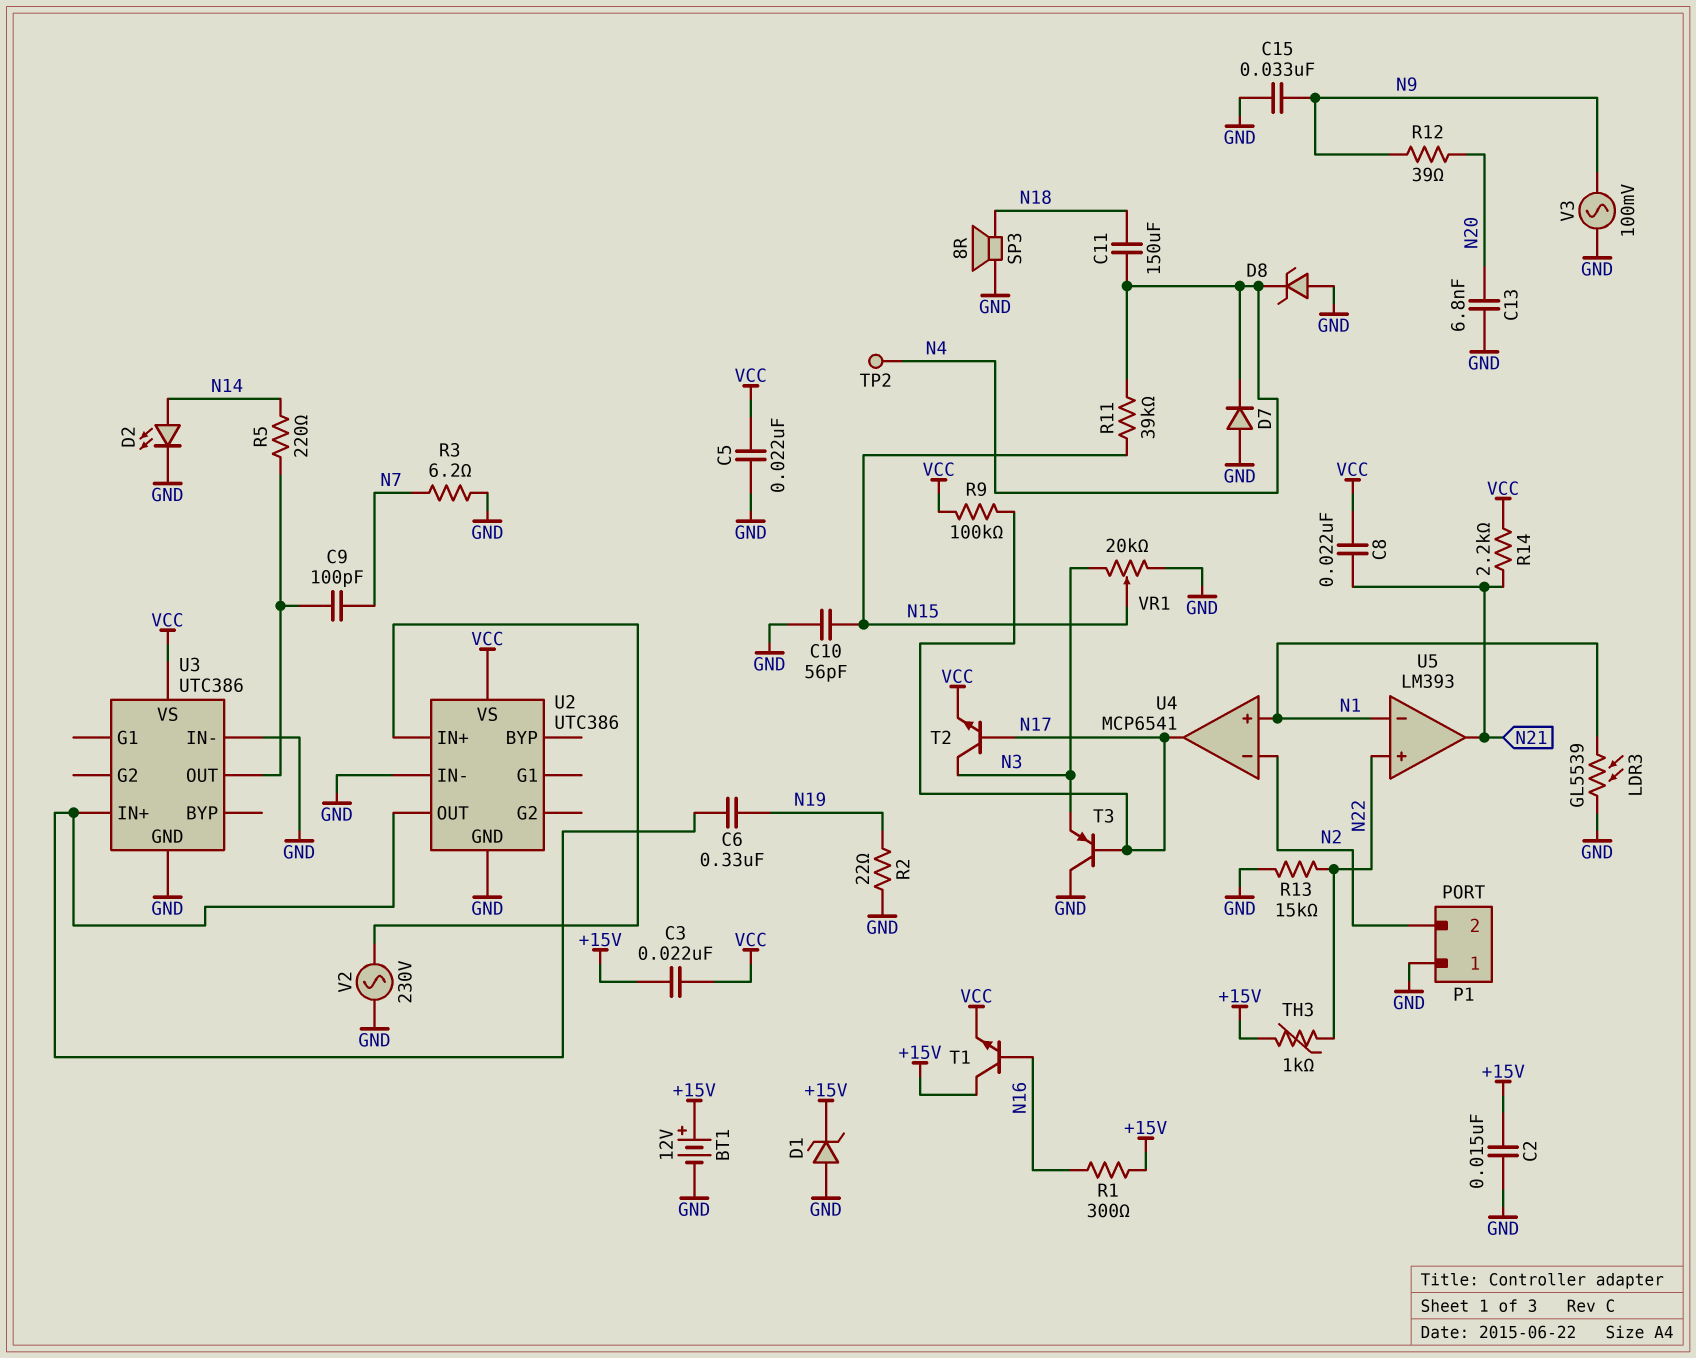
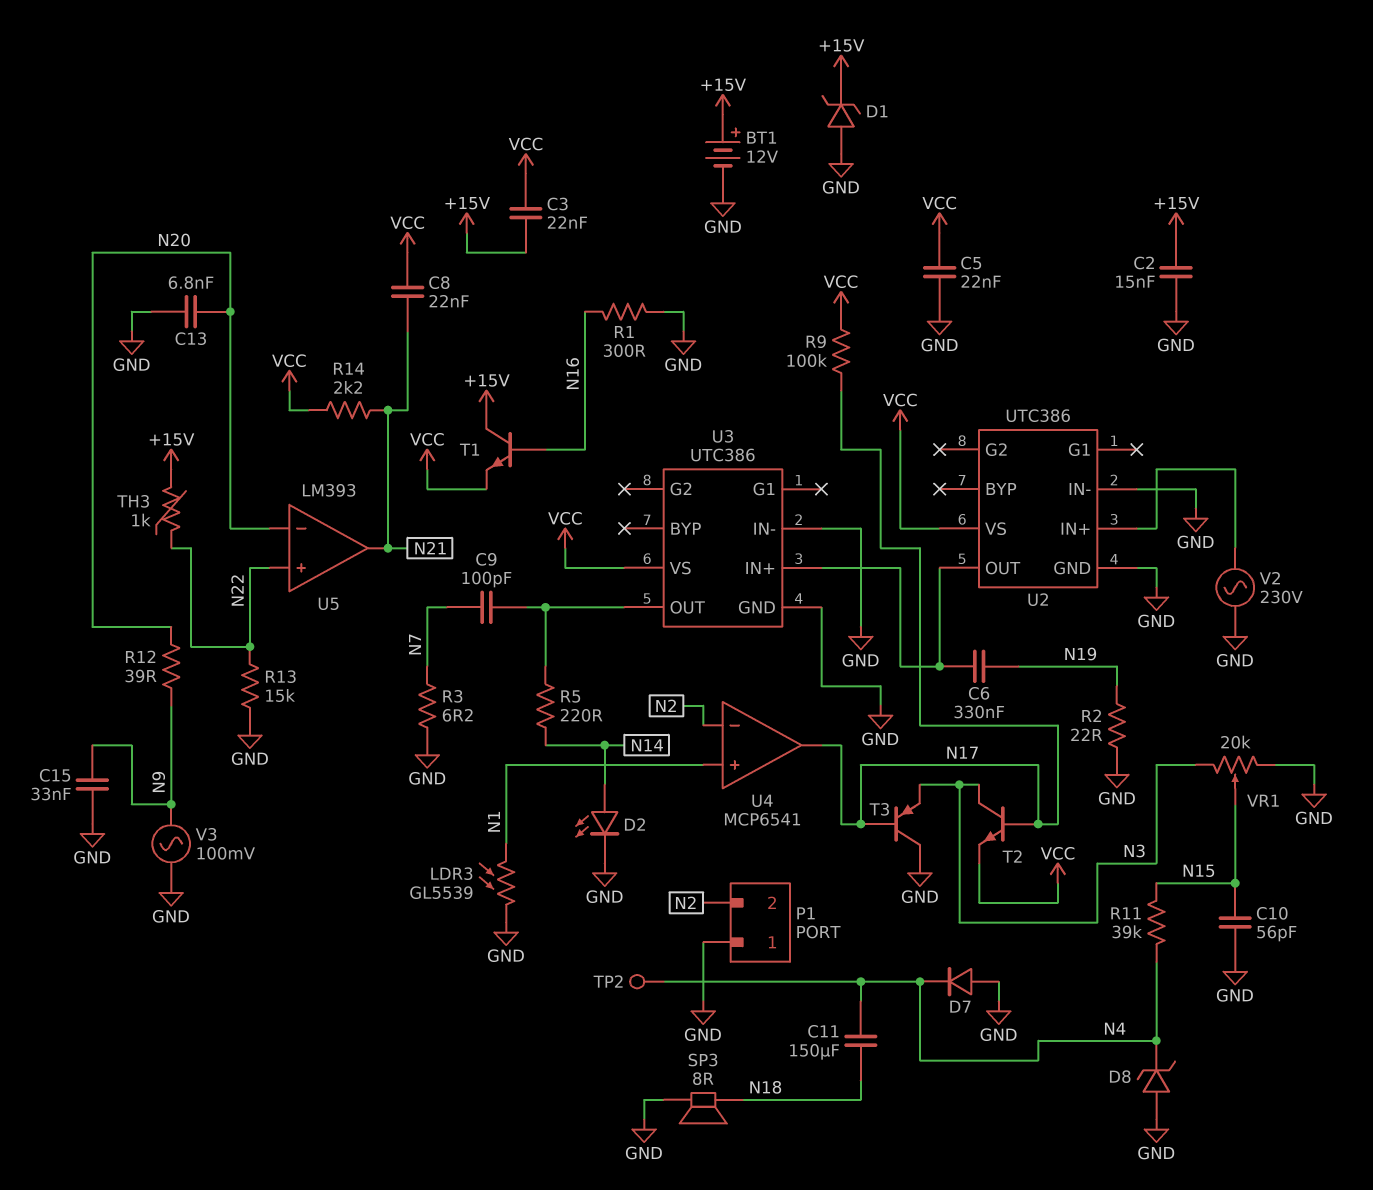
R1: 300 (+15V, N16) -> 300 (GND, N16)
U5 pin in-: N1 -> N20

